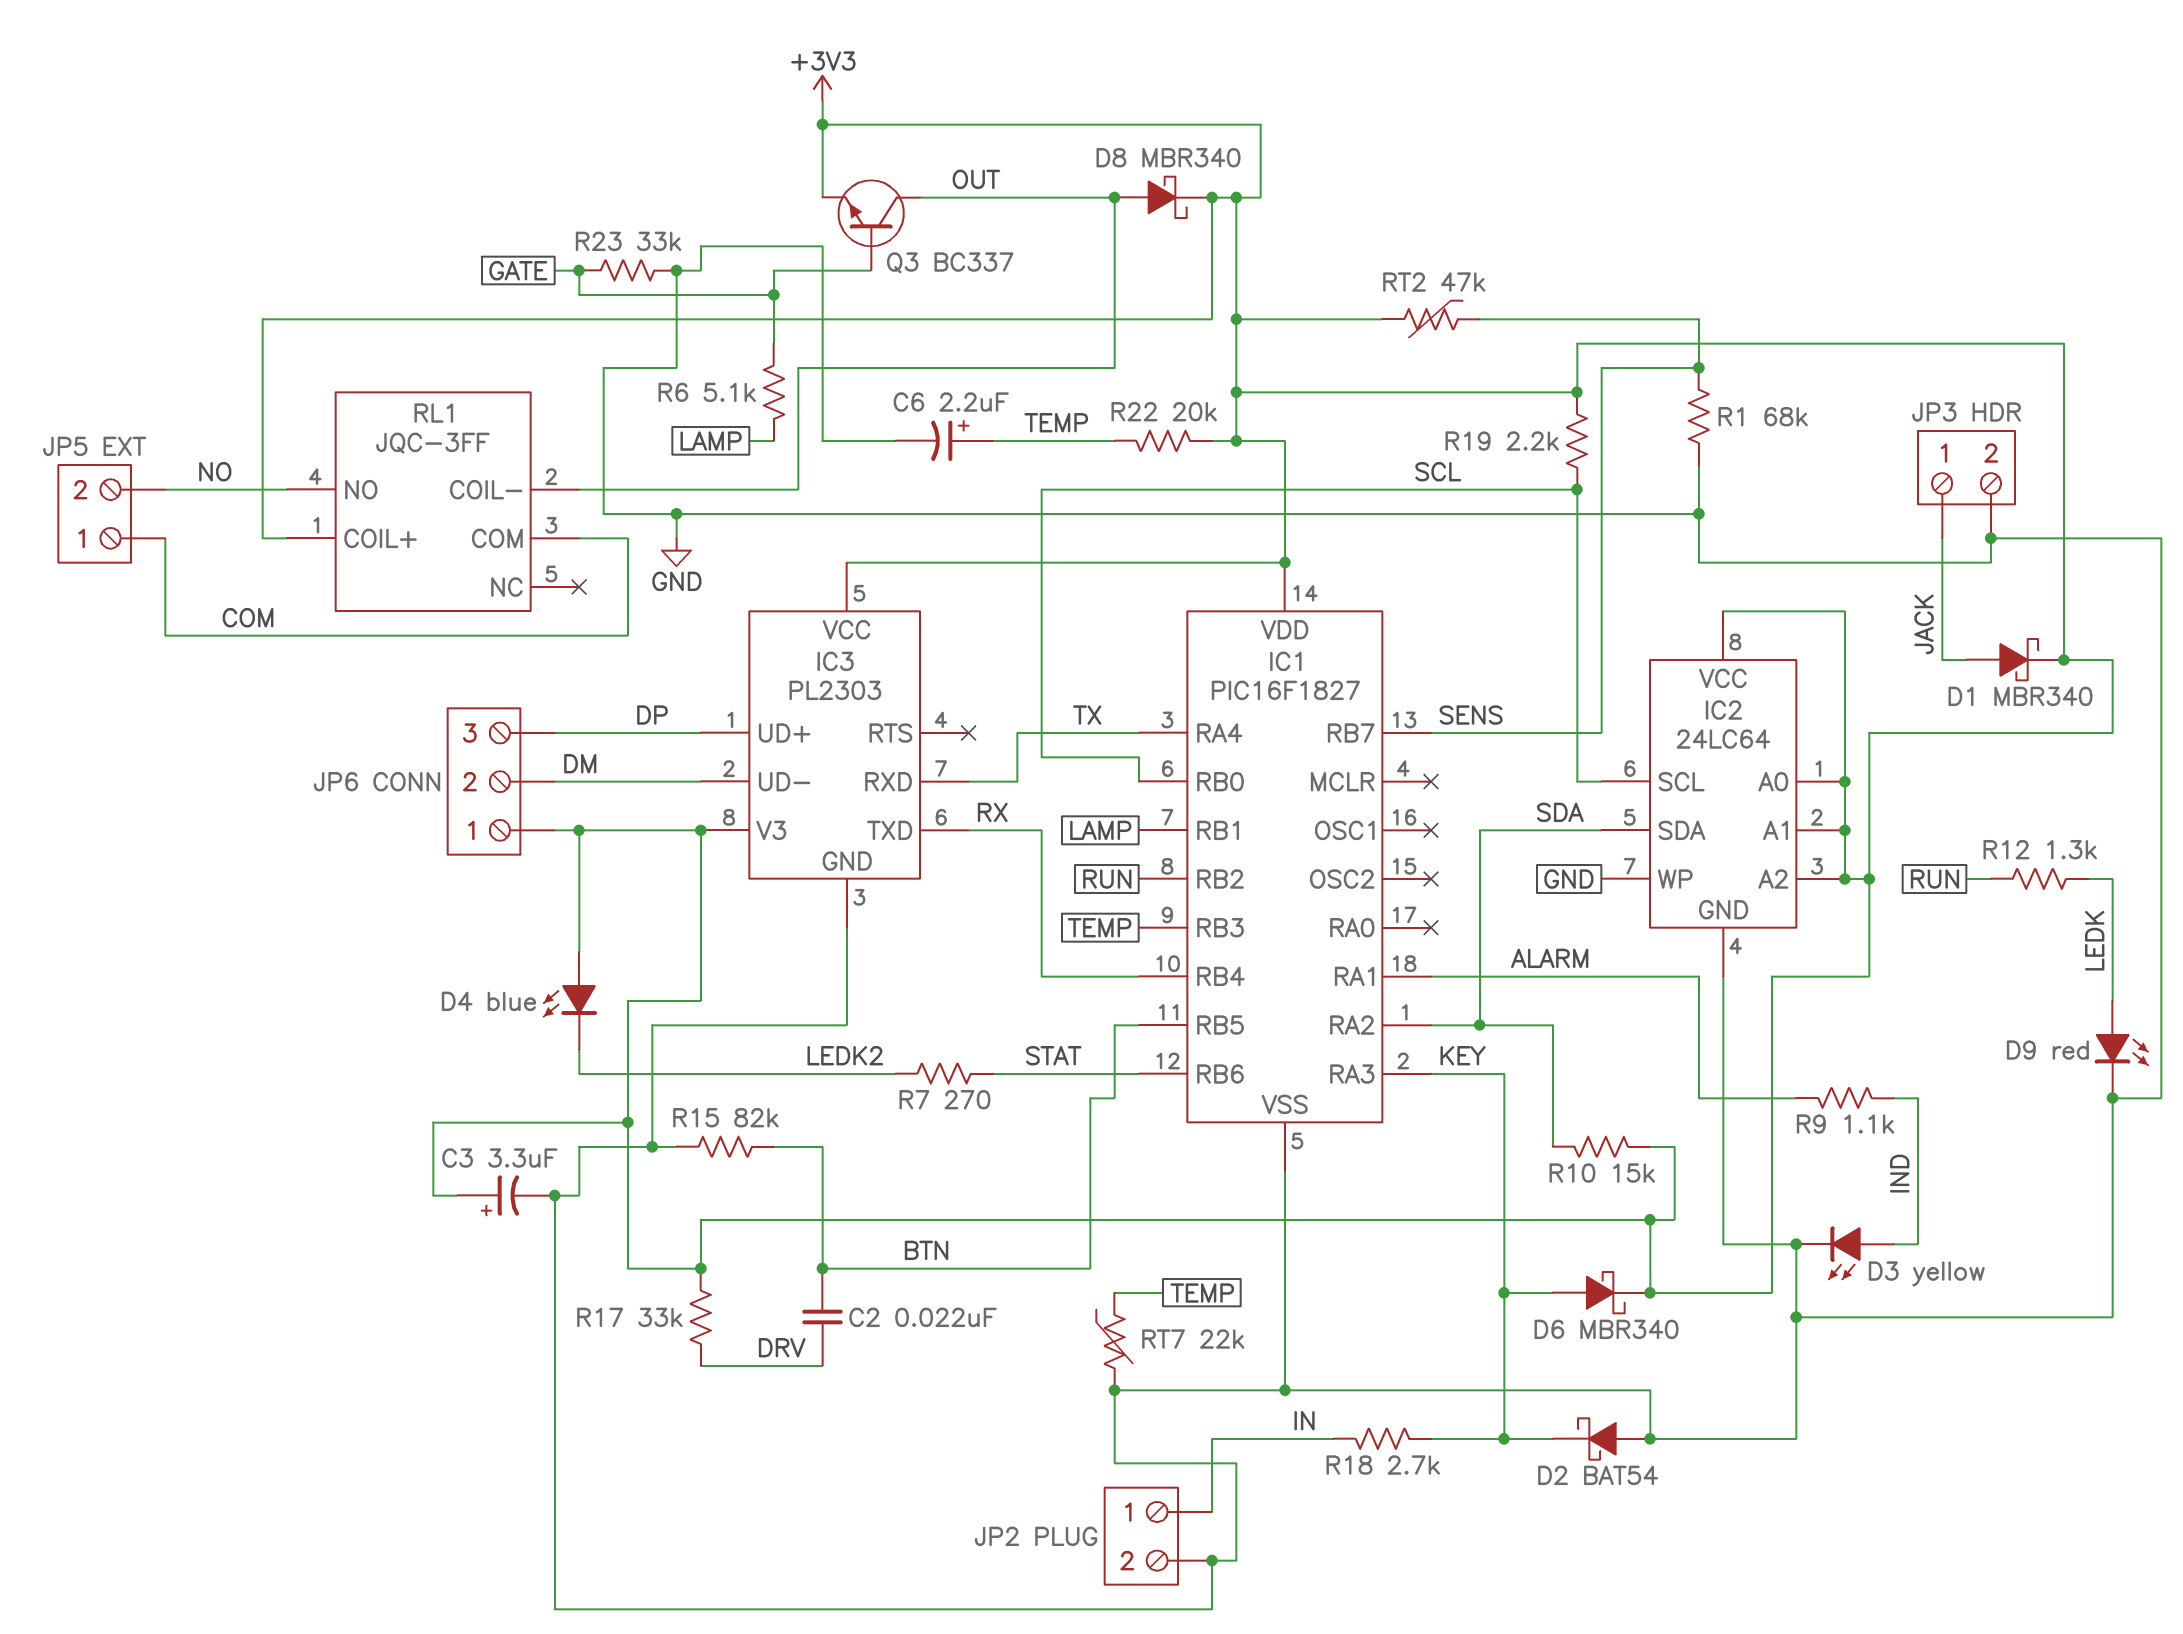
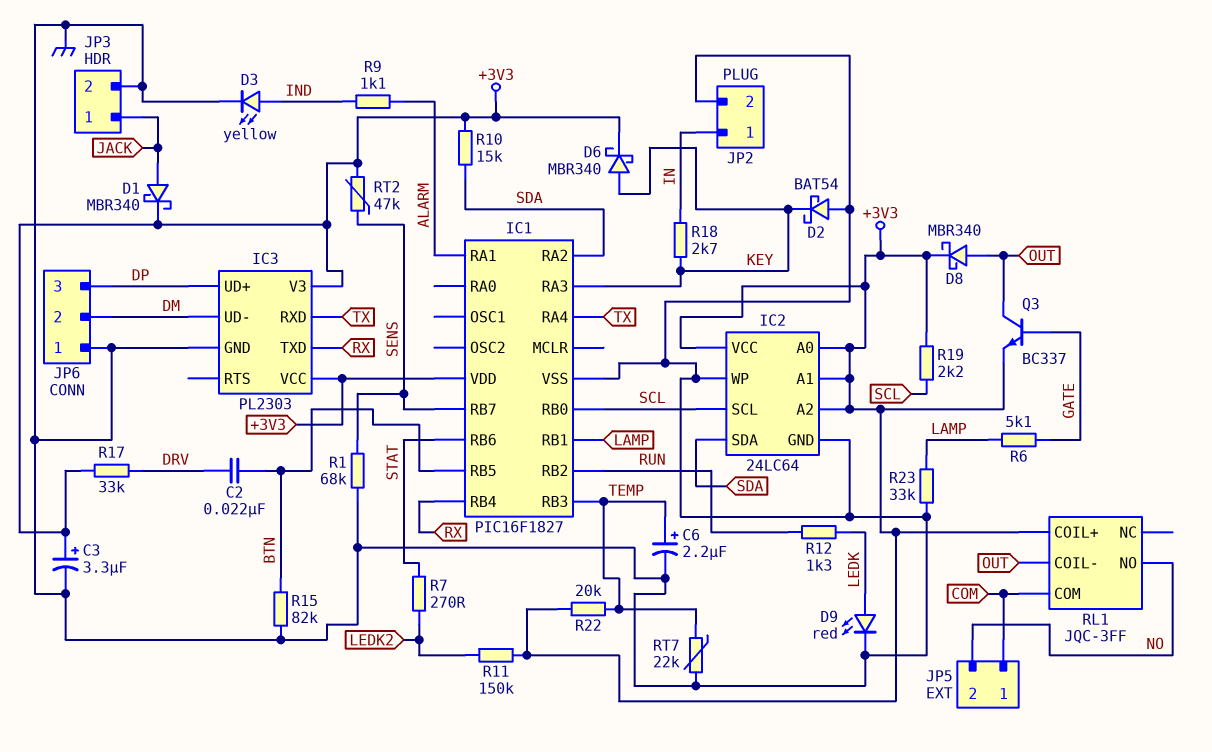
D4: LED blue (A +3V3, K LEDK2) -> none
JP6 pin 1: +3V3 -> GND
R11: none -> 150k (+3V3, LEDK2)
R23: 33k (GATE, GND) -> 33k (GND, LAMP)

